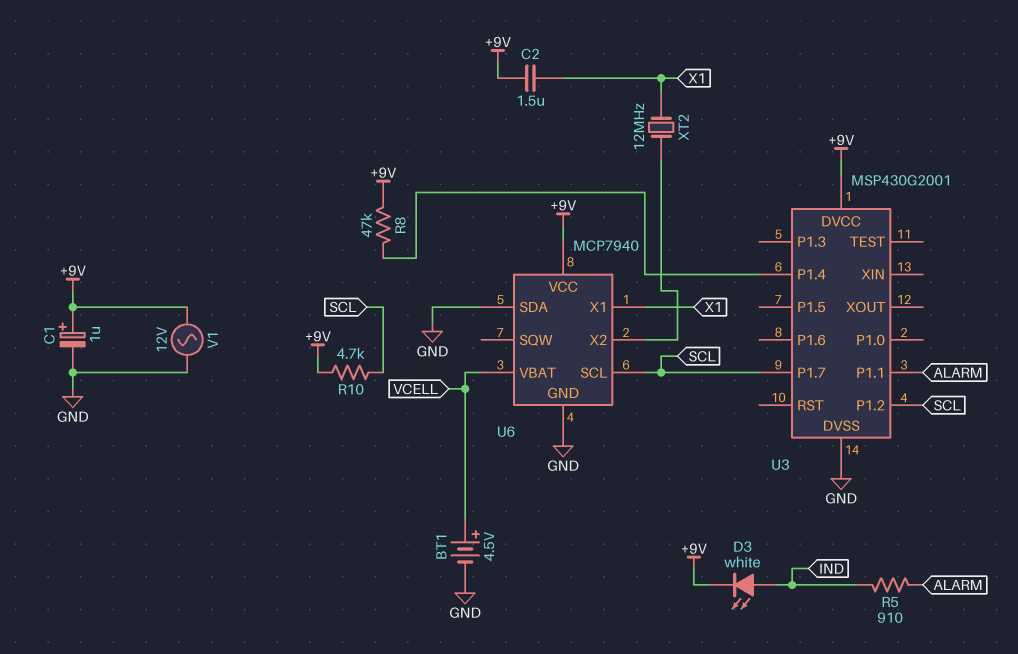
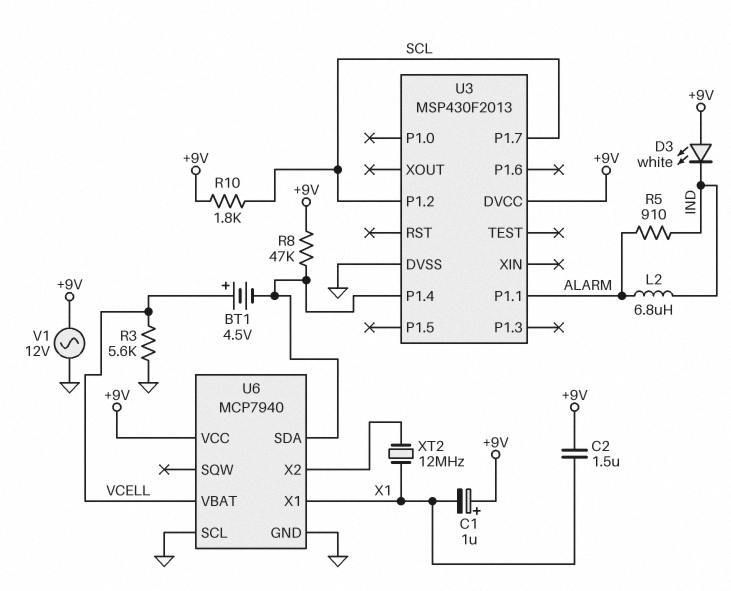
BT1: 4.5V (plus VCELL, minus GND) -> 4.5V (plus VCELL, minus U3/P1.4)
C1: 1uF (plus +9V, minus GND) -> 1uF (plus +9V, minus X1)
D3: LED white (A IND, K +9V) -> LED white (A +9V, K IND)
L2: none -> 6.8uH (ALARM, IND)
R3: none -> 5.6k (GND, VCELL)
R10: 4.7k (+9V, SCL) -> 1.8k (+9V, SCL)
U3: MSP430G2001 -> MSP430F2013
U6 pin SCL: SCL -> GND
U6 pin SDA: GND -> U3/P1.4

